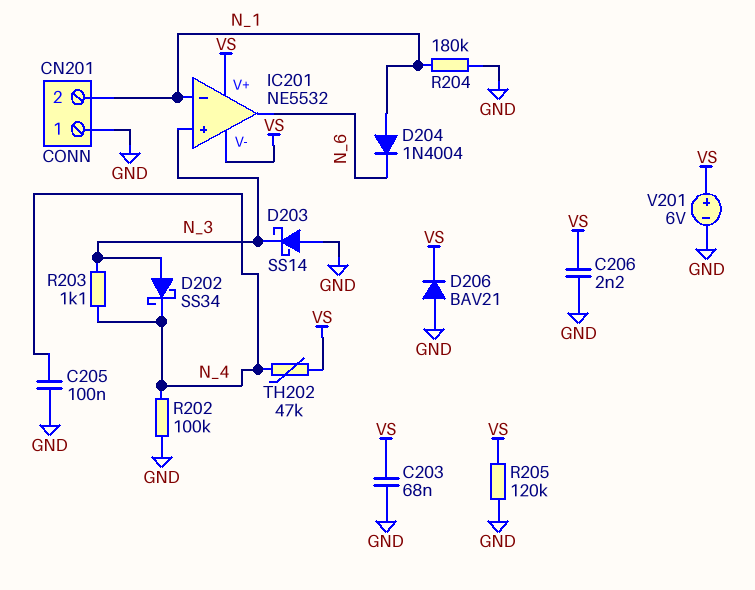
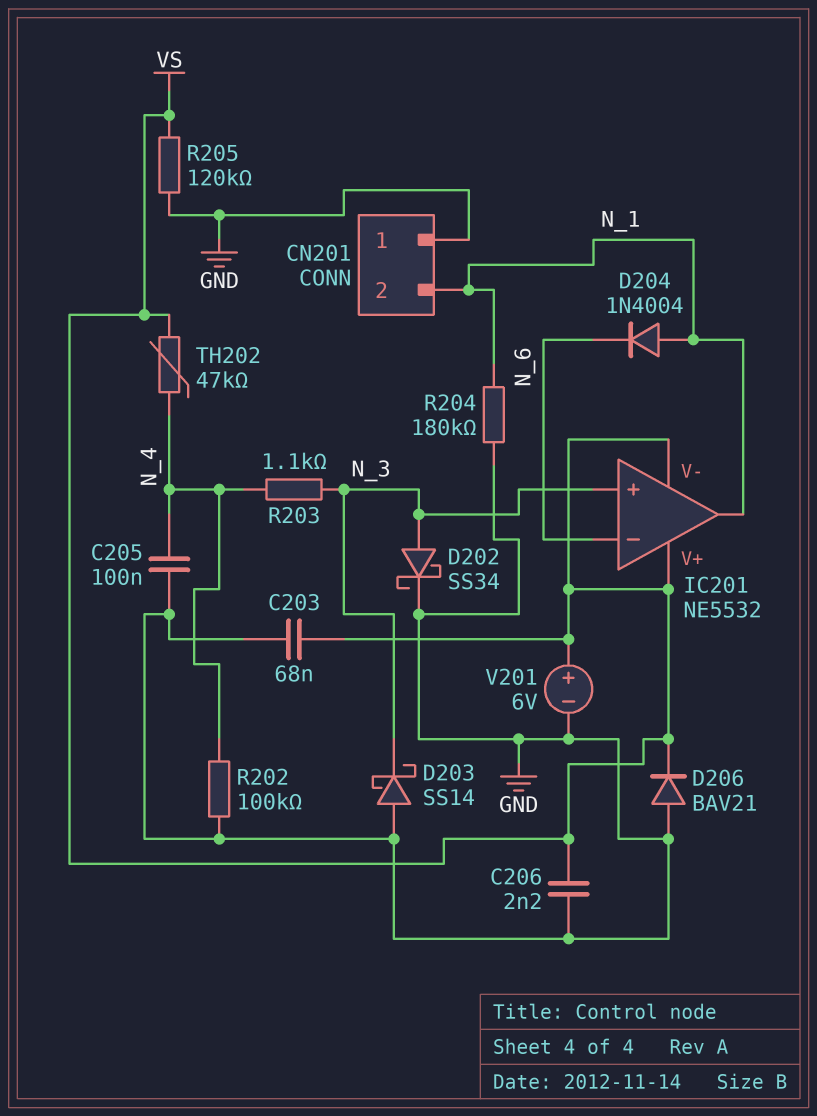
D202: schottky SS34 (A N_3, K N_4) -> schottky SS34 (A N_3, K GND)
IC201 pin in-: N_1 -> N_6
IC201 pin out: N_6 -> N_1

